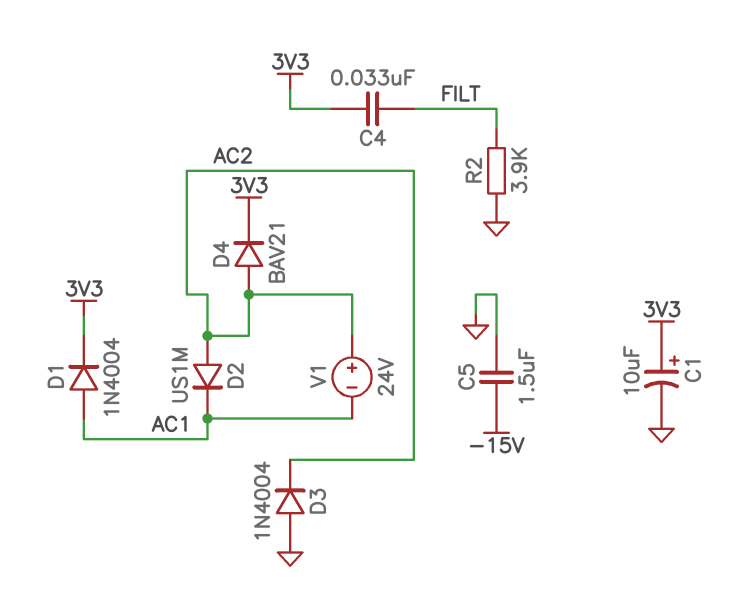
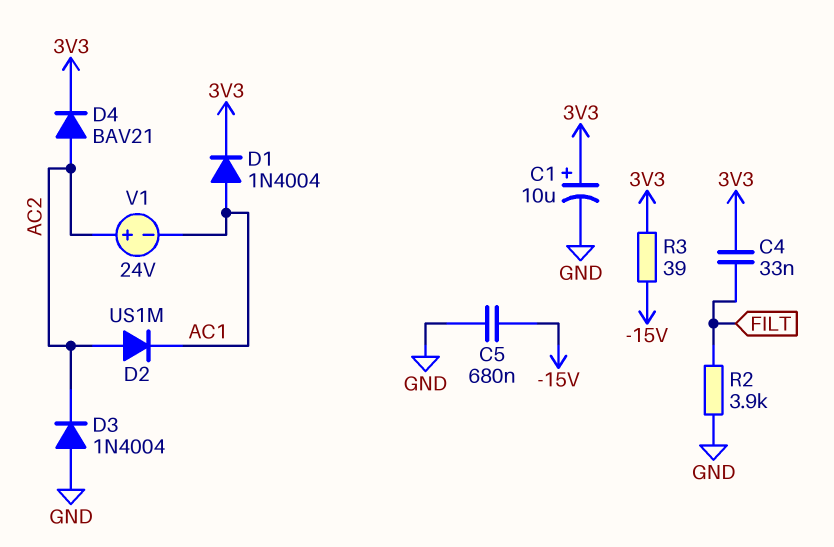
C5: 1.5uF (-15V, GND) -> 680nF (-15V, GND)
R3: none -> 39 (-15V, 3V3)

